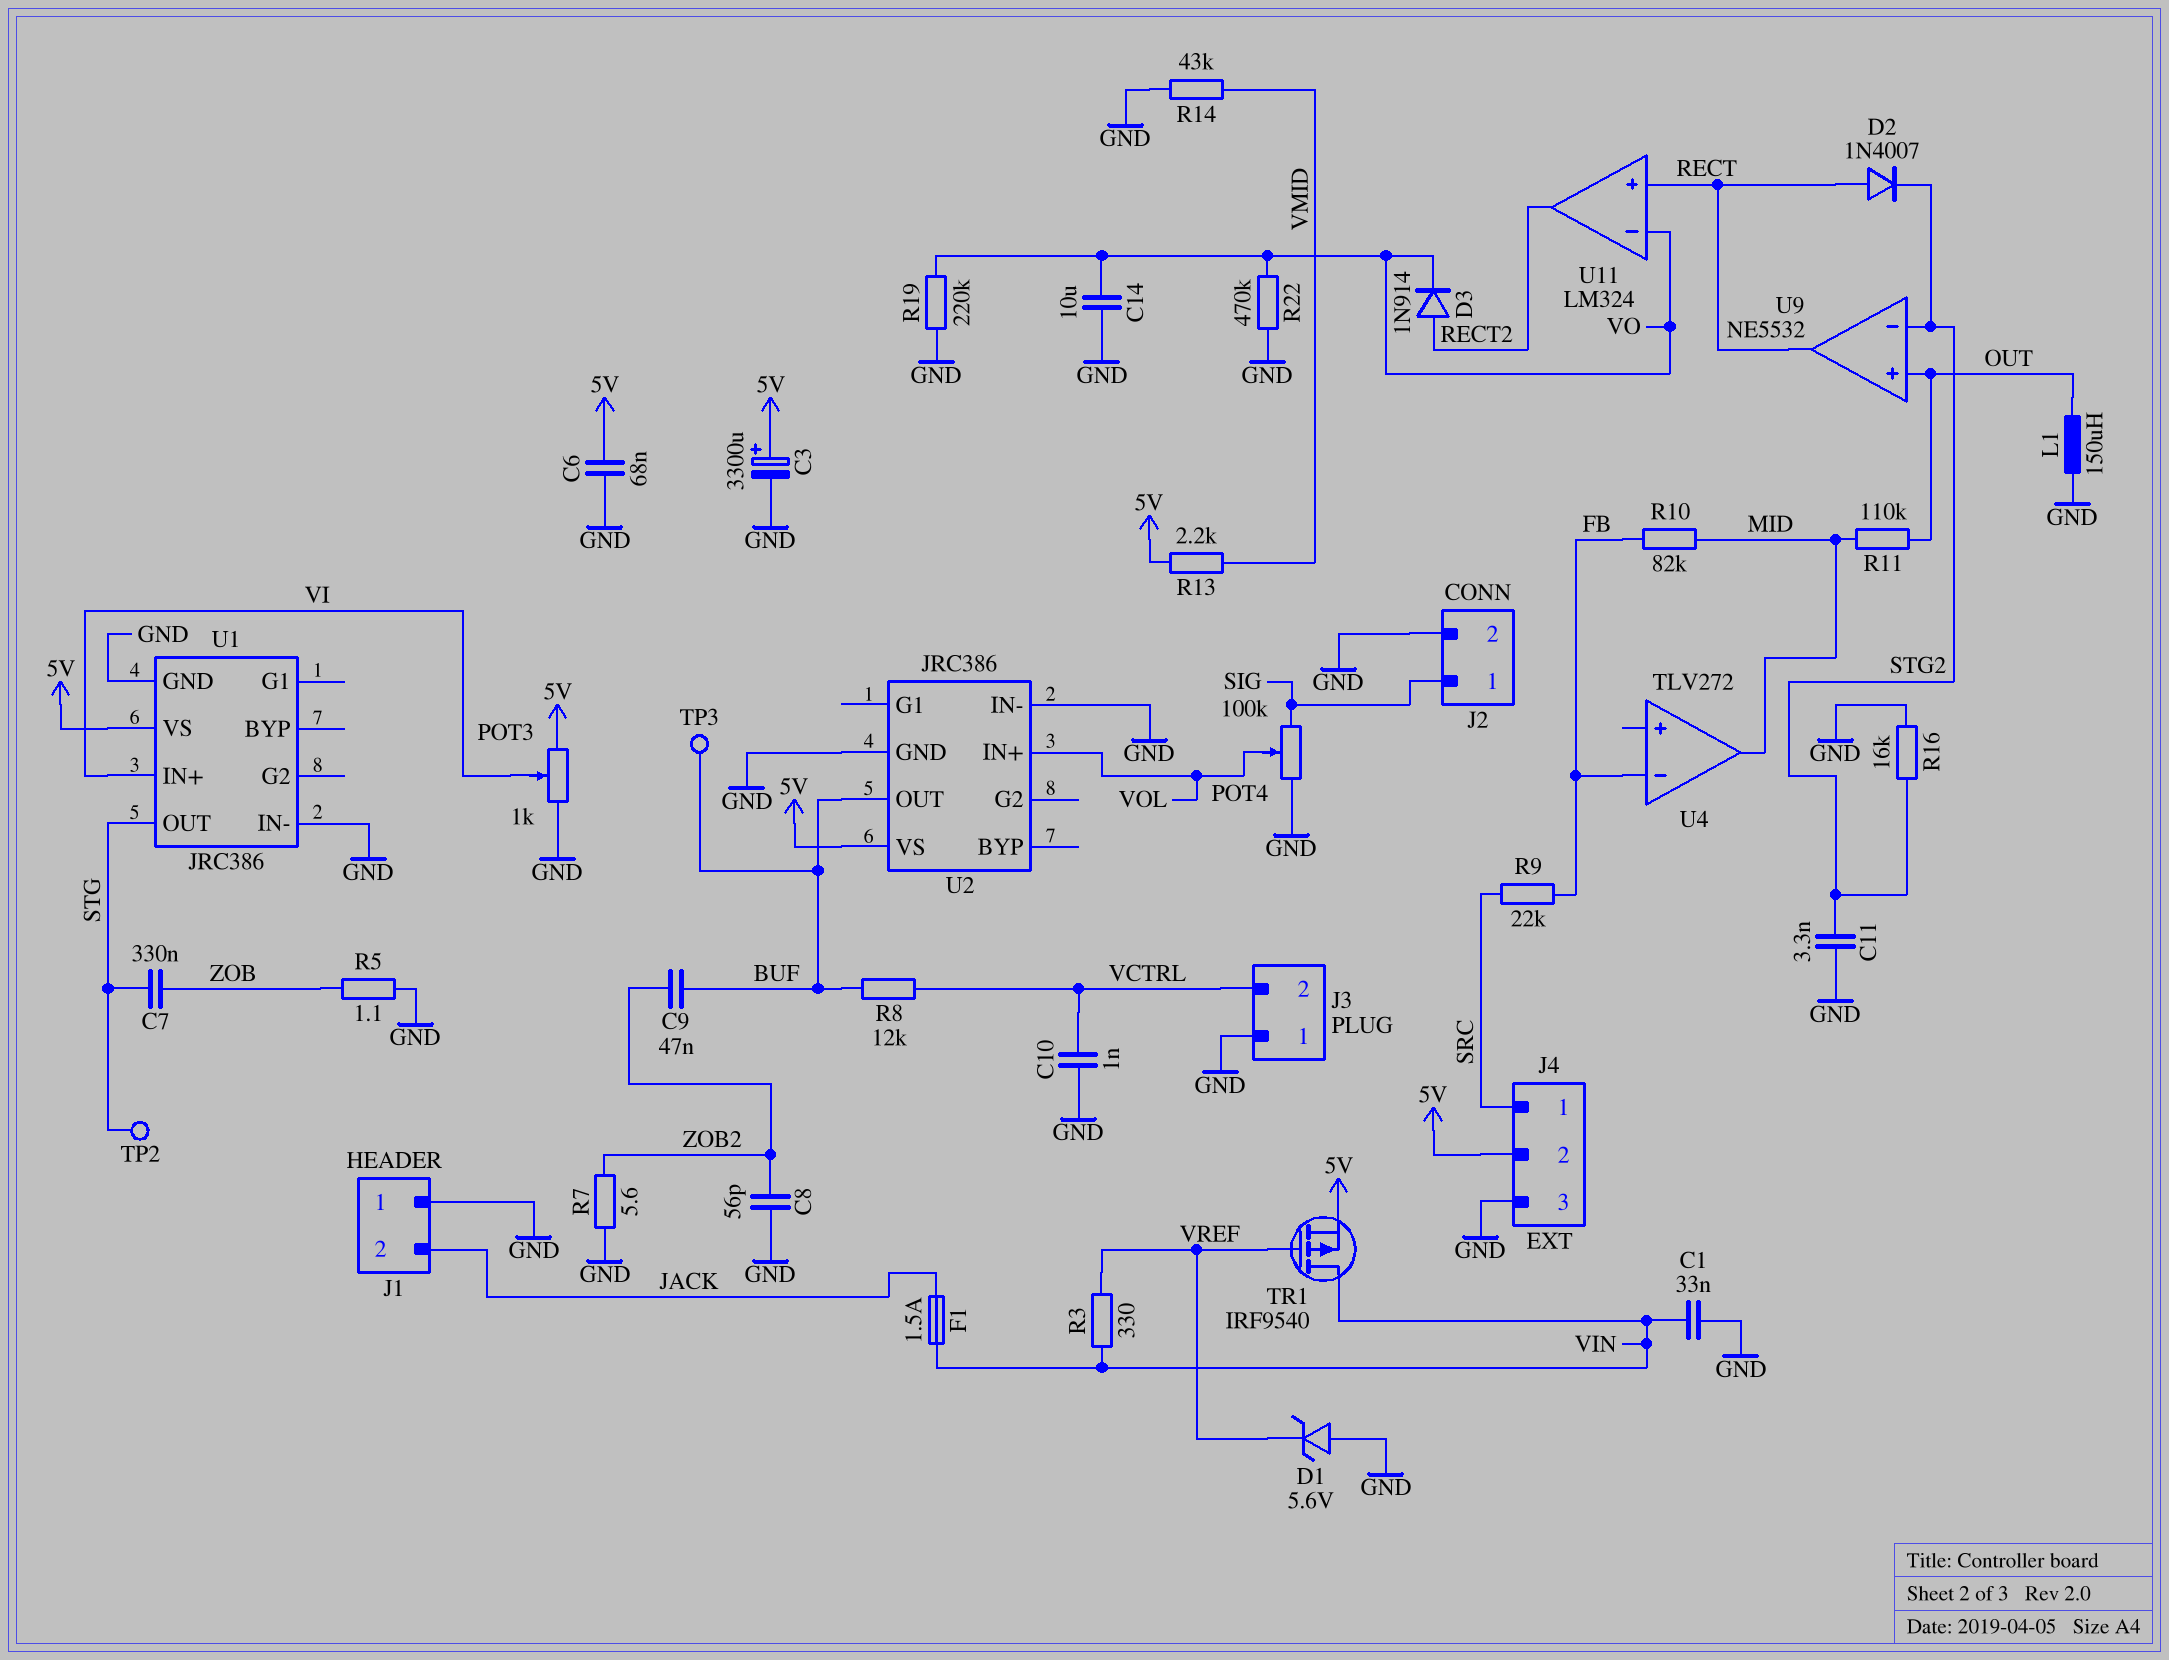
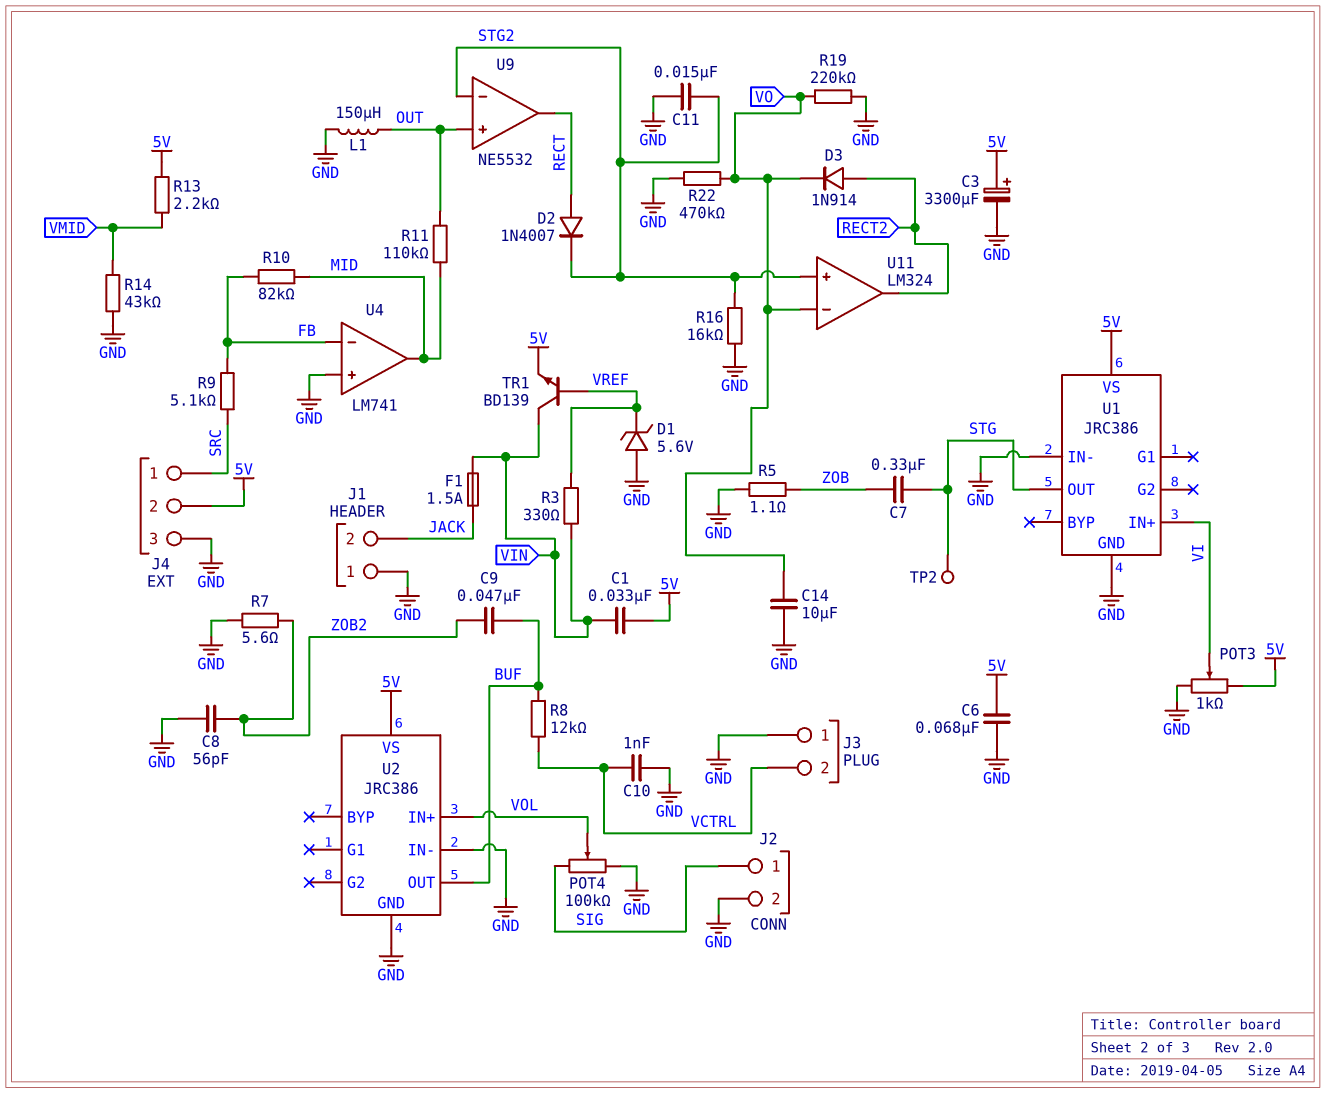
C1: 33nF (GND, VIN) -> 33nF (5V, VIN)
C11: 3.3nF (GND, STG2) -> 15nF (GND, STG2)
R9: 22k (FB, SRC) -> 5.1k (FB, SRC)
TP3: test point (BUF) -> none
TR1: PMOS IRF9540 (G VREF, D VIN, S 5V) -> NPN BD139 (B VREF, C VIN, E 5V)
U4: TLV272 -> LM741
U4 pin in+: none -> GND
U11 pin in+: RECT -> STG2

